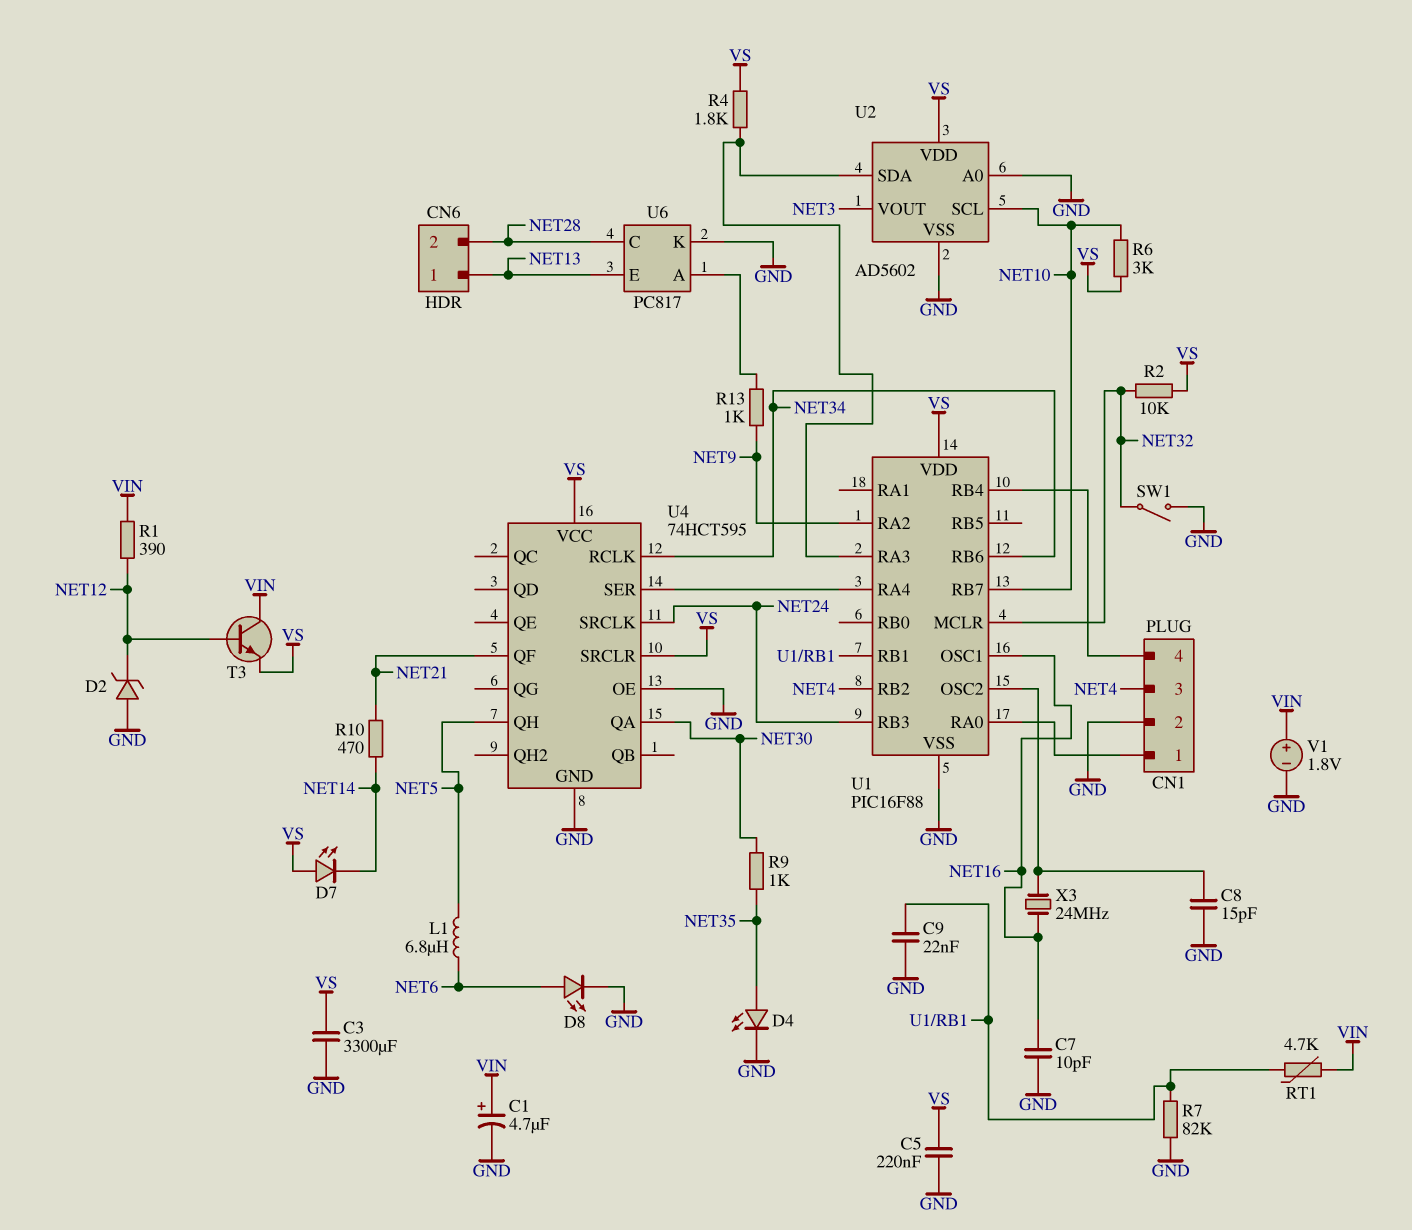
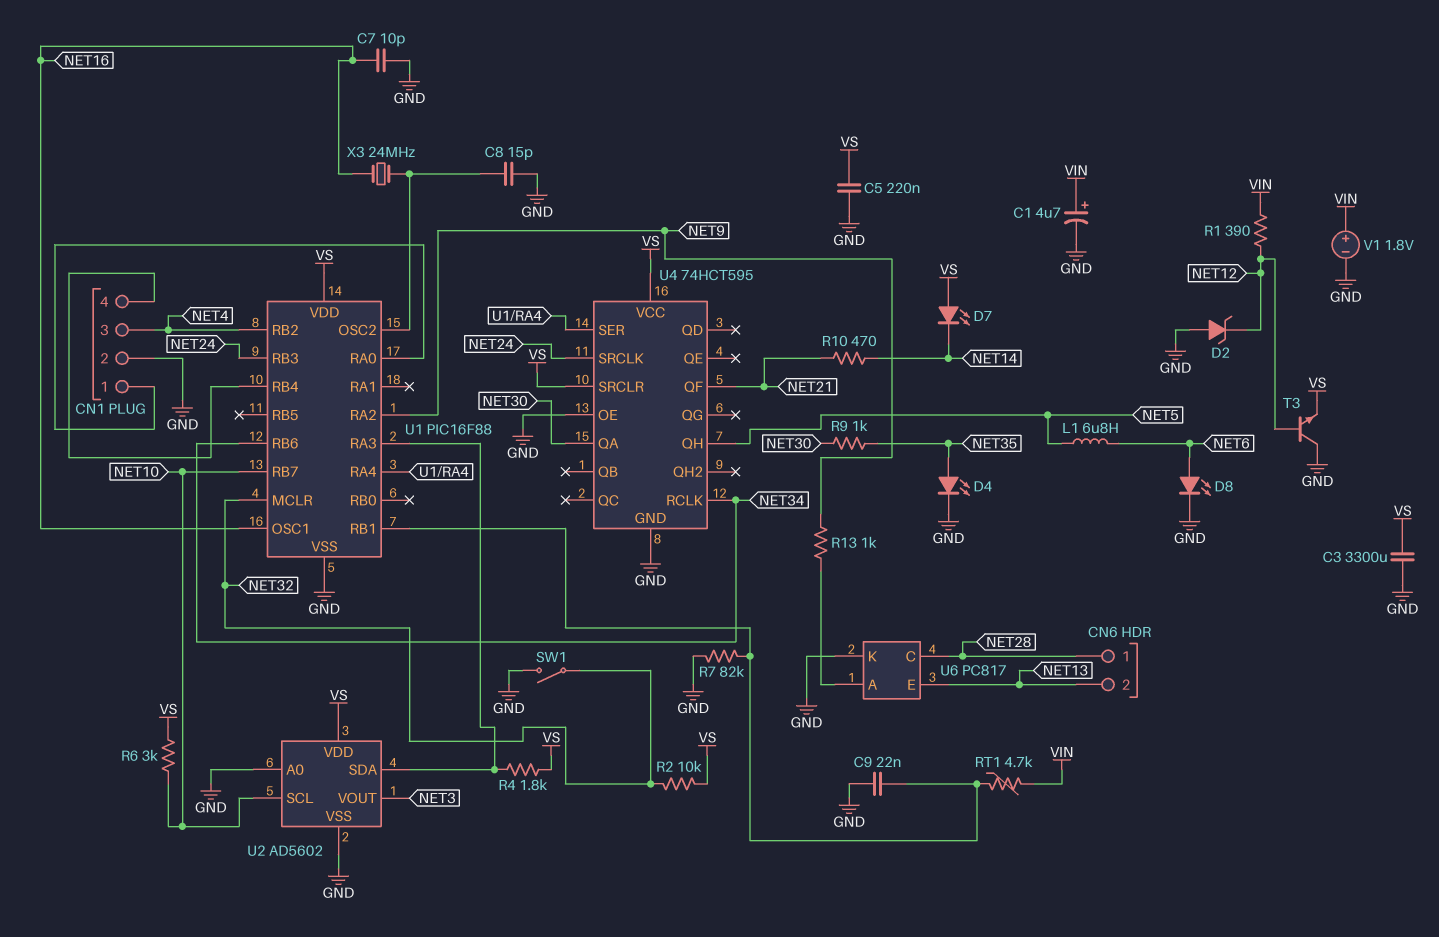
CN6 pin 1: NET13 -> NET28
CN6 pin 2: NET28 -> NET13
T3: NPN (B NET12, C VIN, E VS) -> NPN (B NET12, C GND, E VS)

